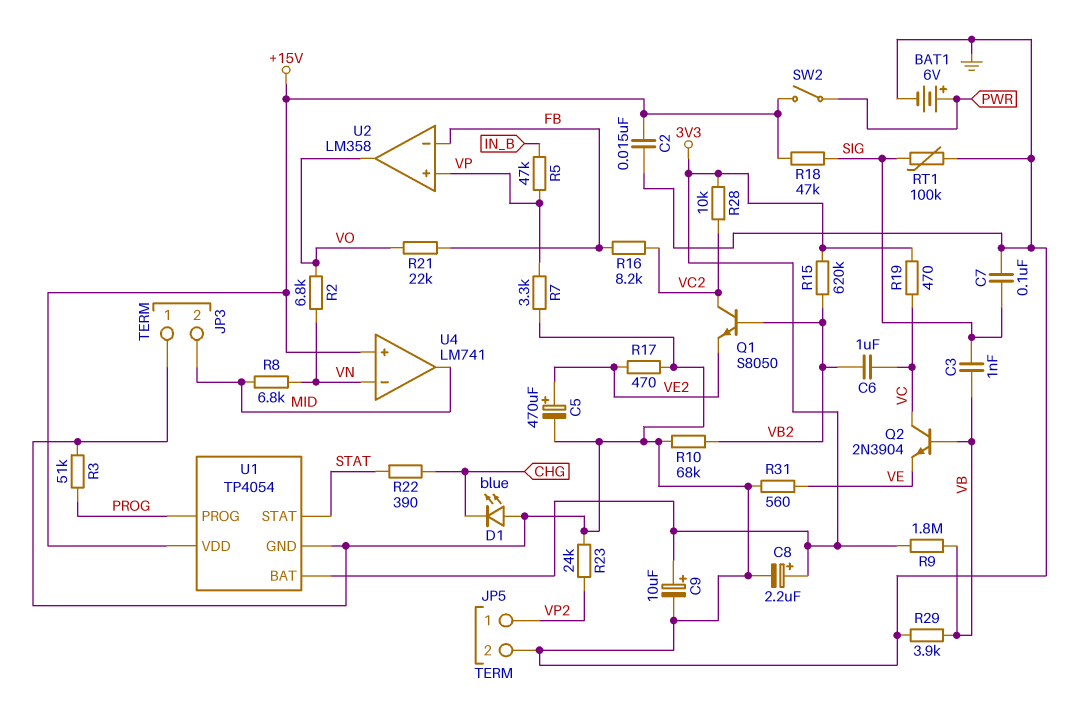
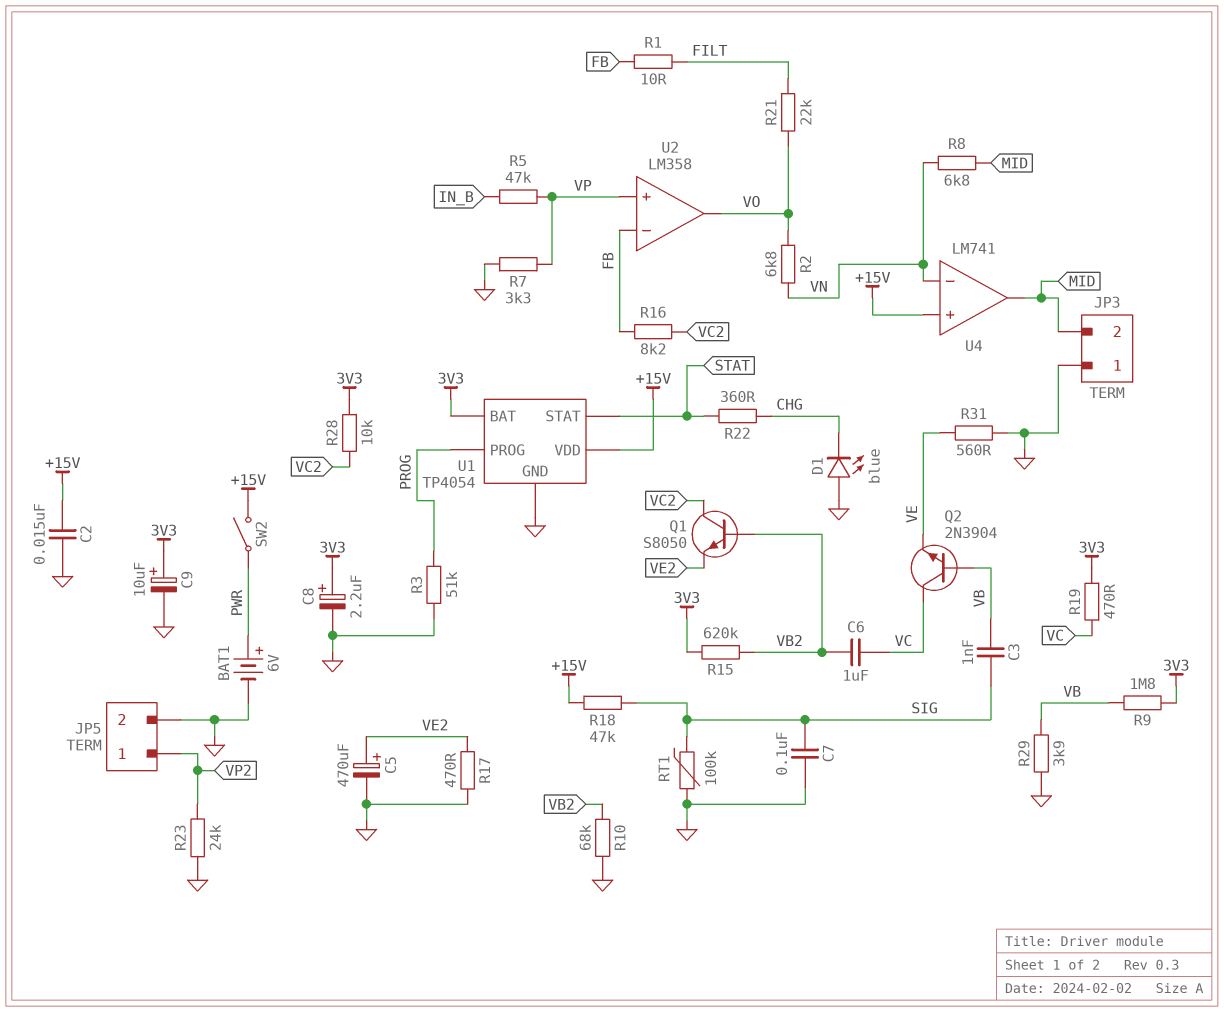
R1: none -> 10 (FB, FILT)
R21: 22k (FB, VO) -> 22k (FILT, VO)
R22: 390 (CHG, STAT) -> 360 (CHG, STAT)

